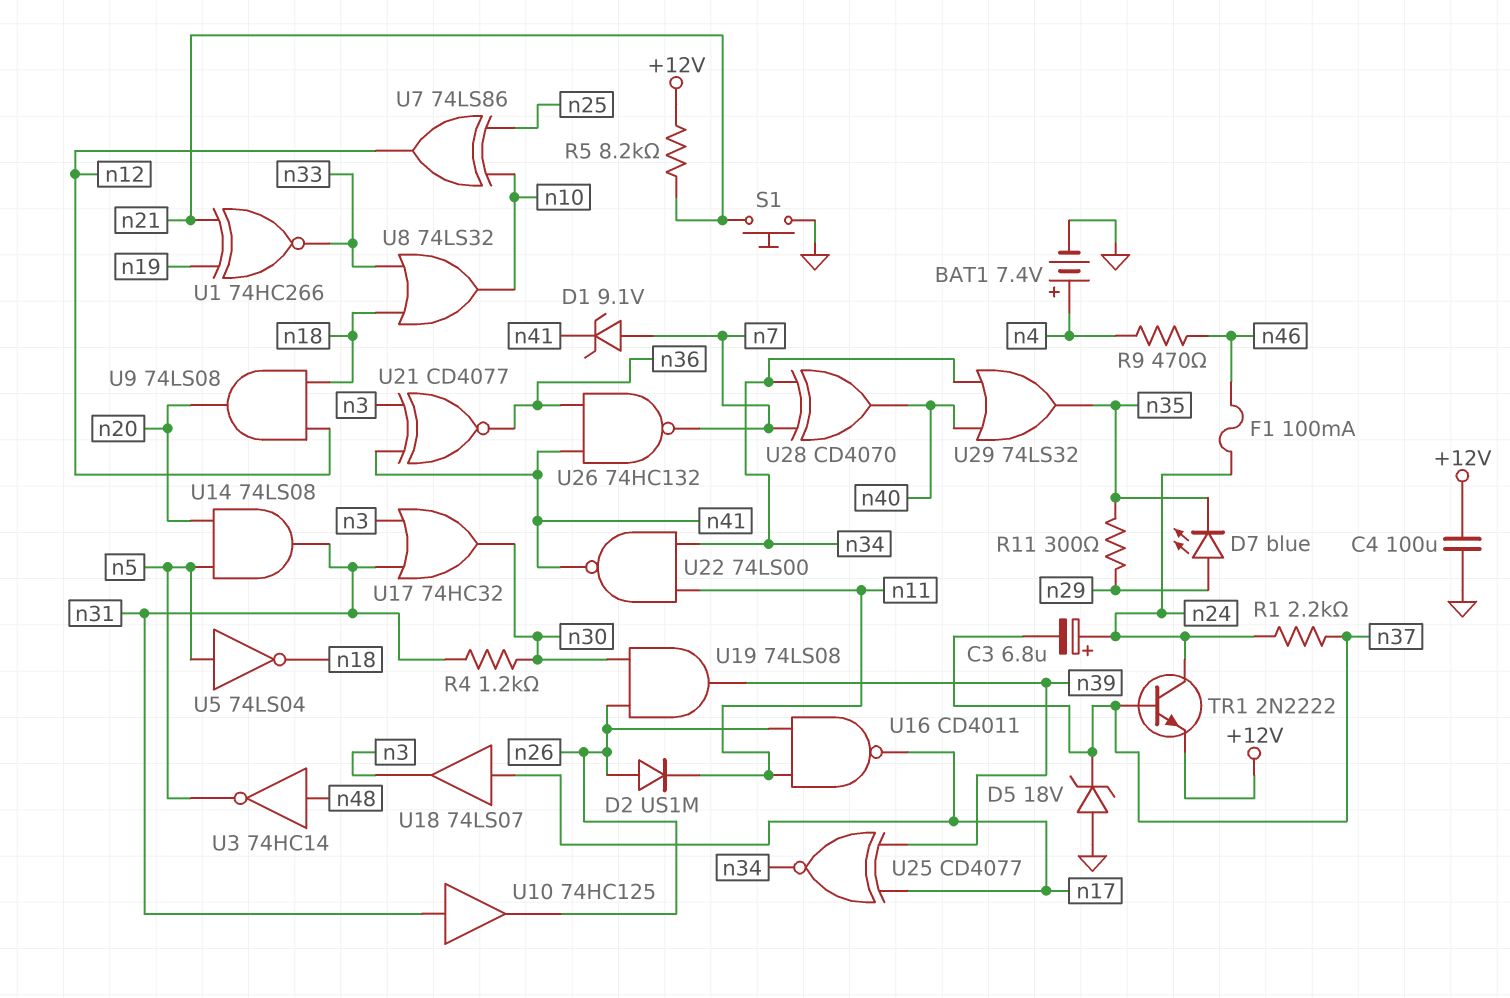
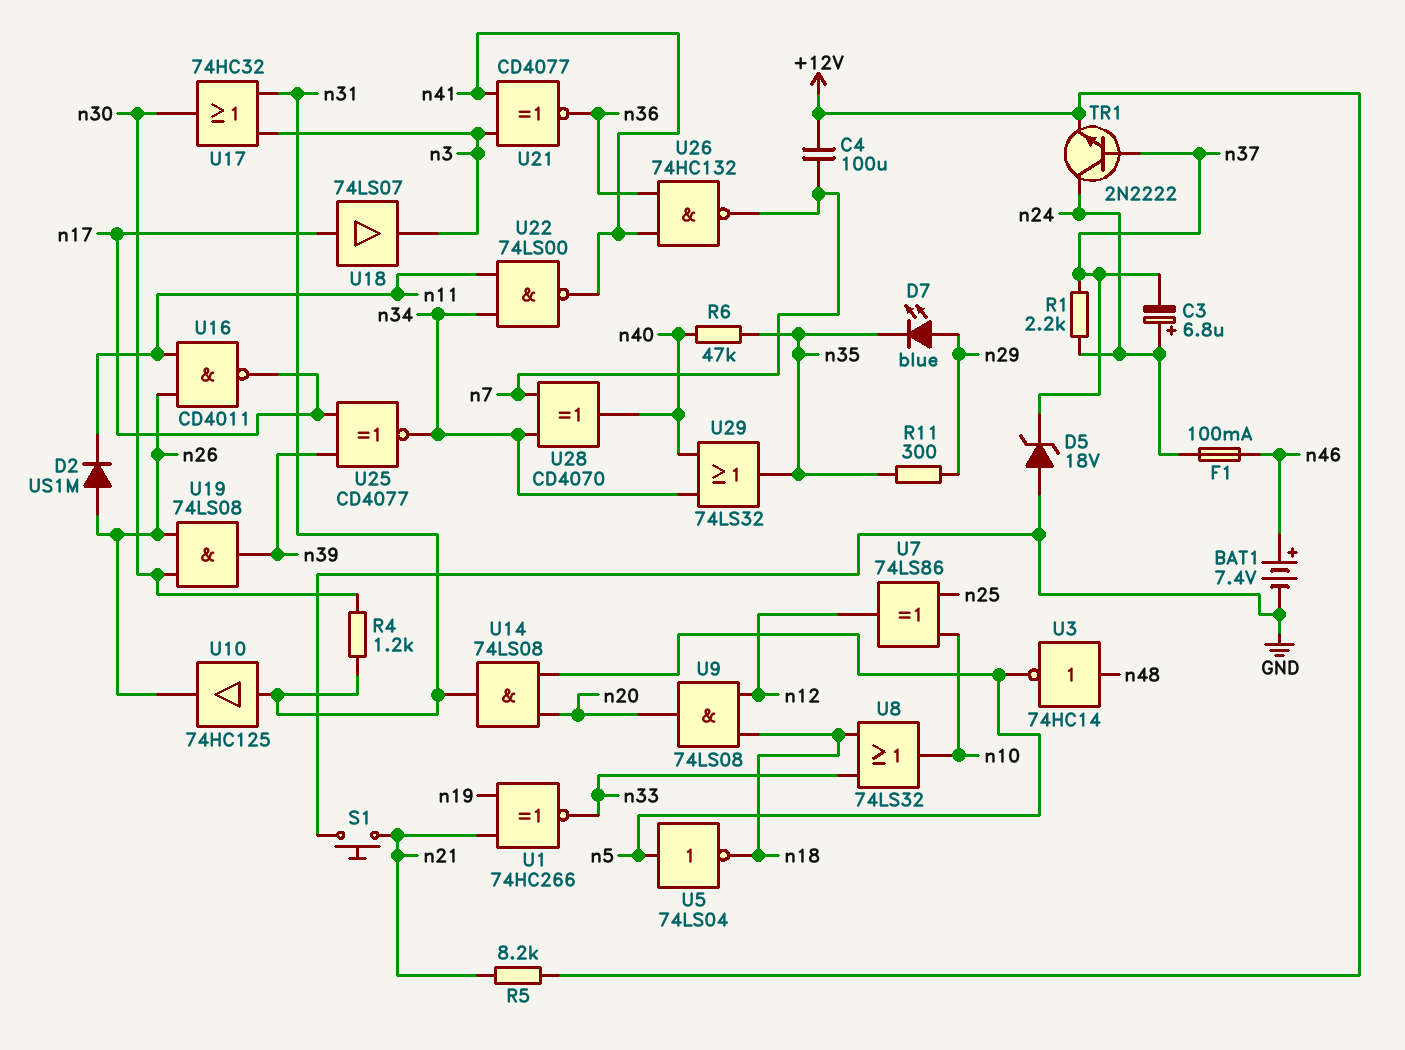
BAT1: 7.4V (plus n4, minus GND) -> 7.4V (plus n46, minus GND)
C4: 100uF (+12V, GND) -> 100uF (+12V, n7)
D1: zener 9.1V (A n7, K n41) -> none
R6: none -> 47k (n35, n40)
R9: 470 (n4, n46) -> none

